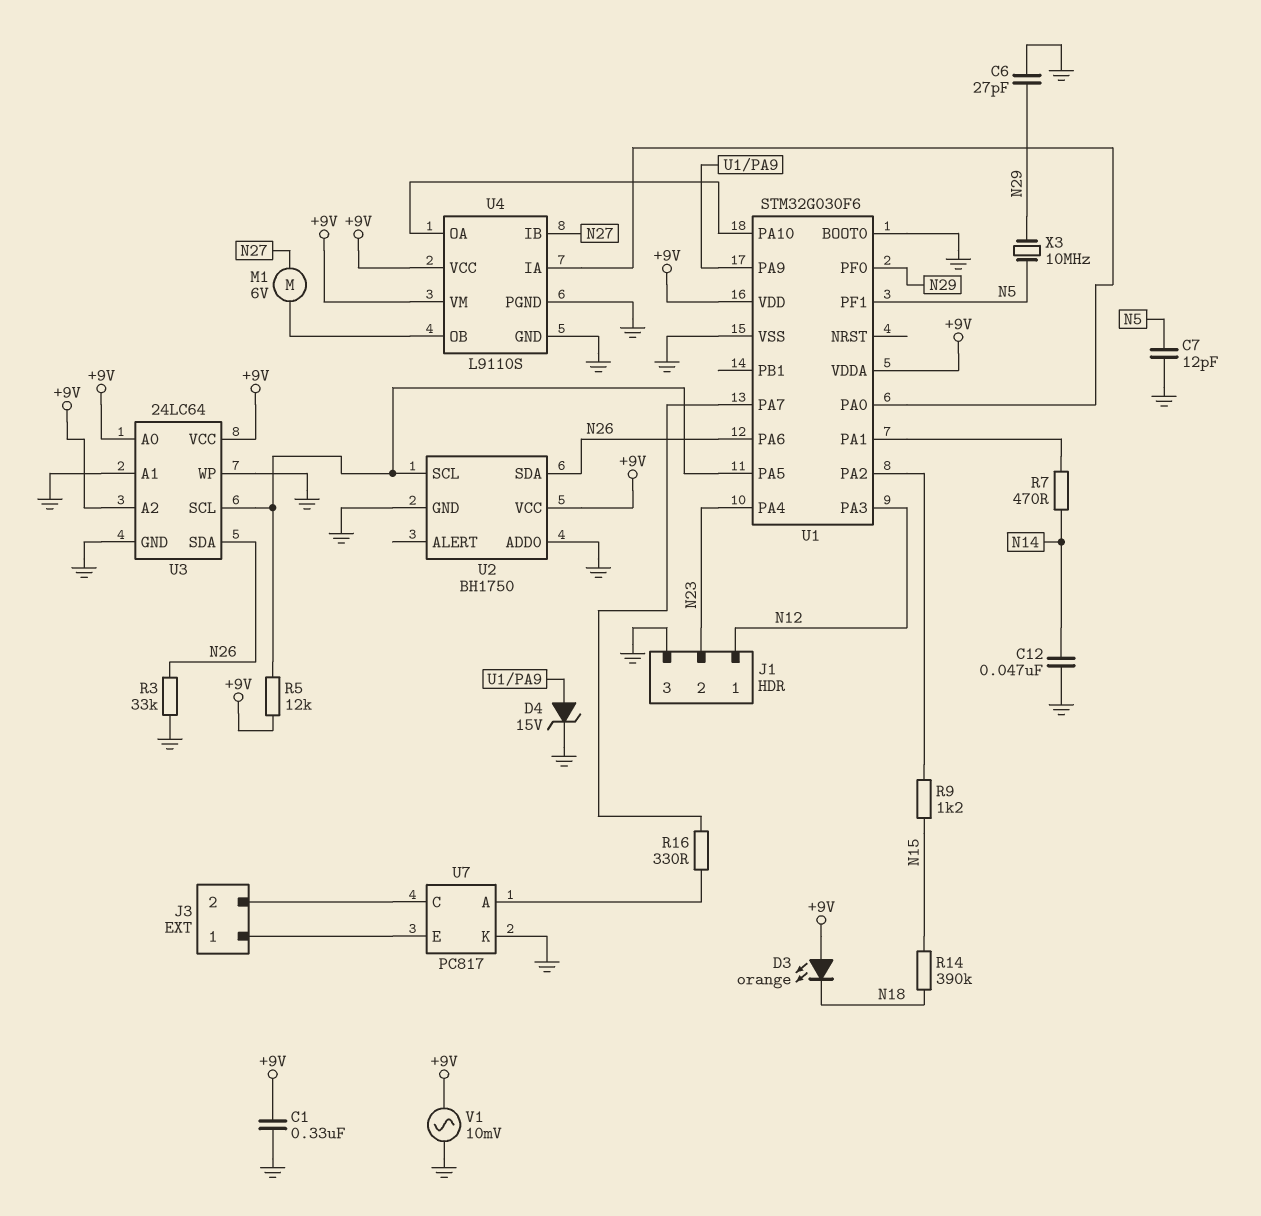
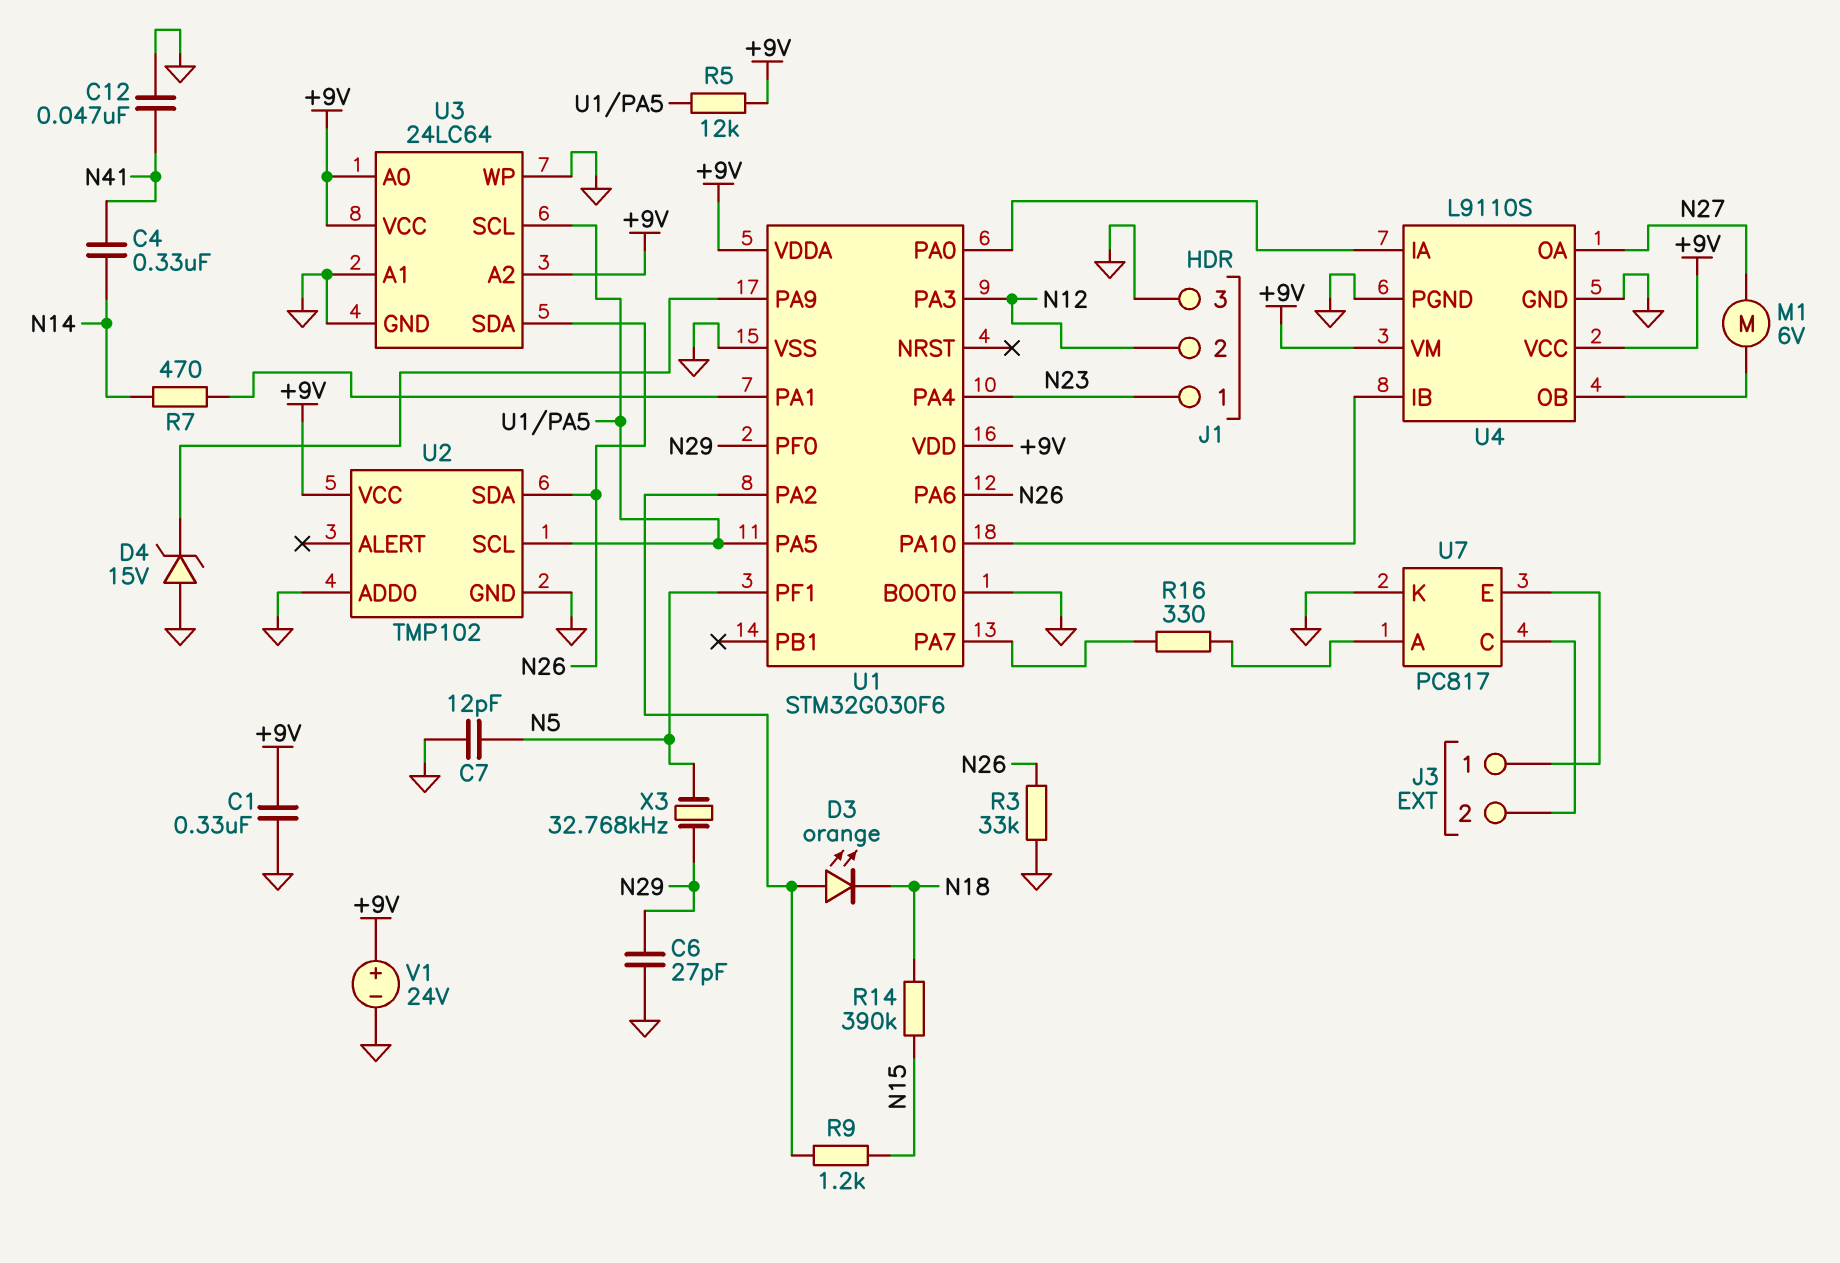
C4: none -> 330nF (N14, N41)
C12: 47nF (GND, N14) -> 47nF (GND, N41)
D3: LED orange (A +9V, K N18) -> LED orange (A U1/PA2, K N18)
D4: zener 15V (A U1/PA9, K GND) -> zener 15V (A GND, K U1/PA9)
J1 pin 1: N12 -> N23
J1 pin 2: N23 -> N12
U2: BH1750 -> TMP102
U4 pin IB: N27 -> U1/PA10
U4 pin OA: U1/PA10 -> N27
V1: AC 10mV (+9V, GND) -> 24V (plus +9V, minus GND)
X3: 10MHz (N5, N29) -> 32.768kHz (N5, N29)

